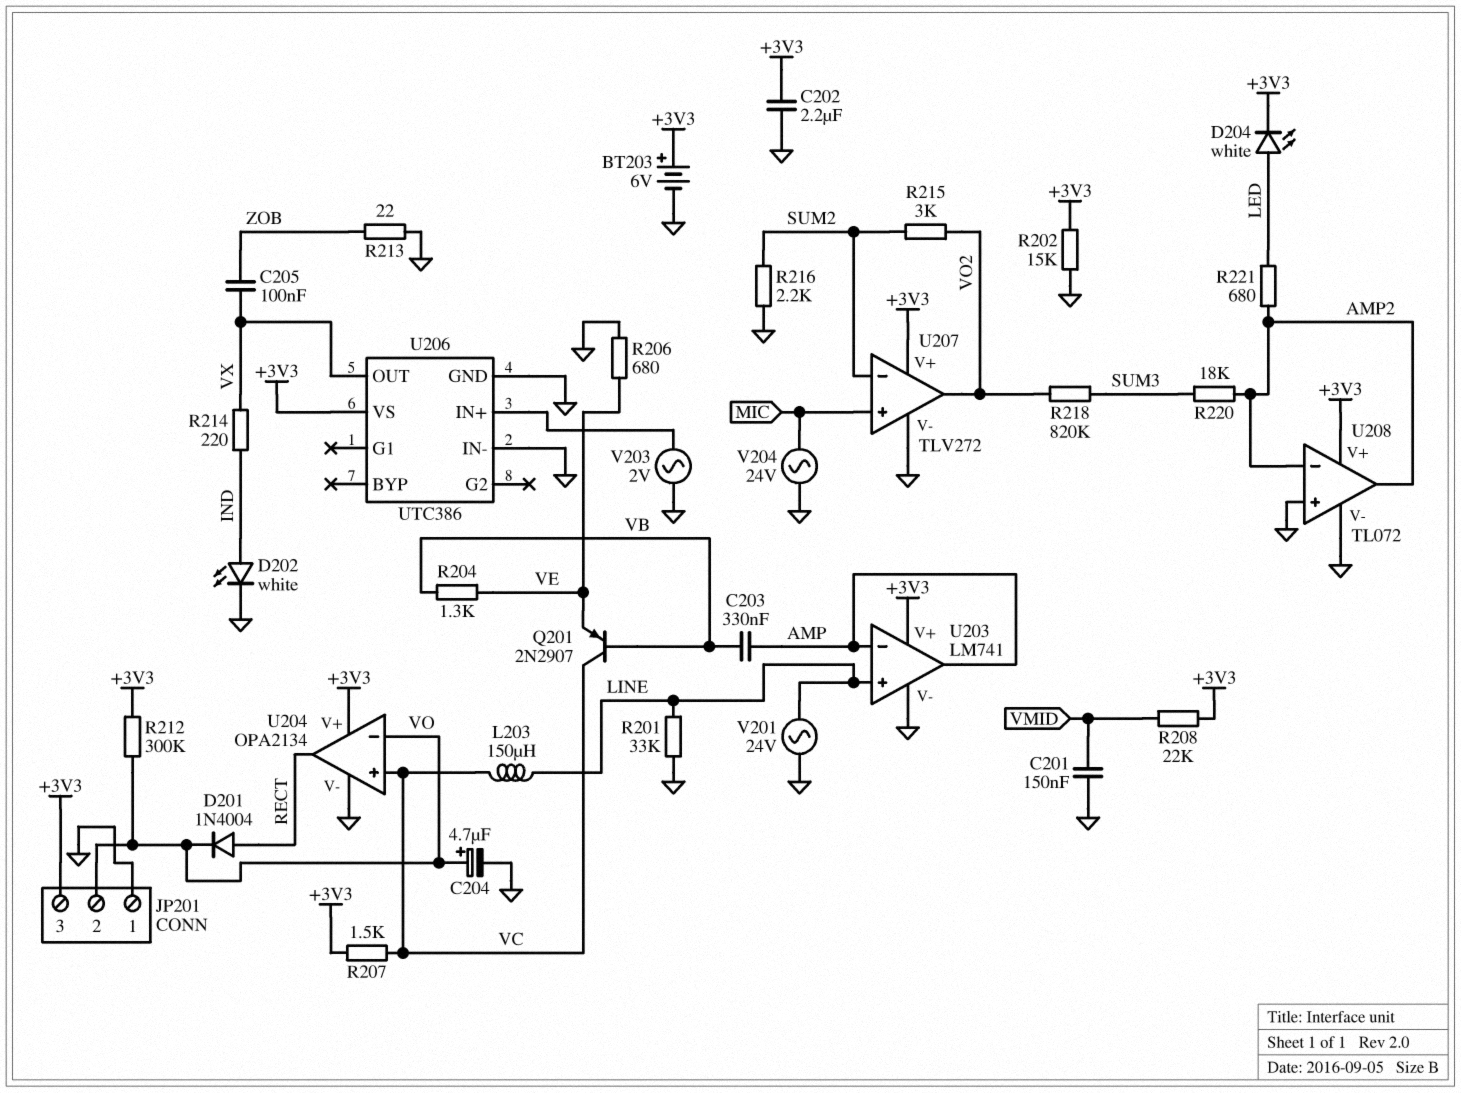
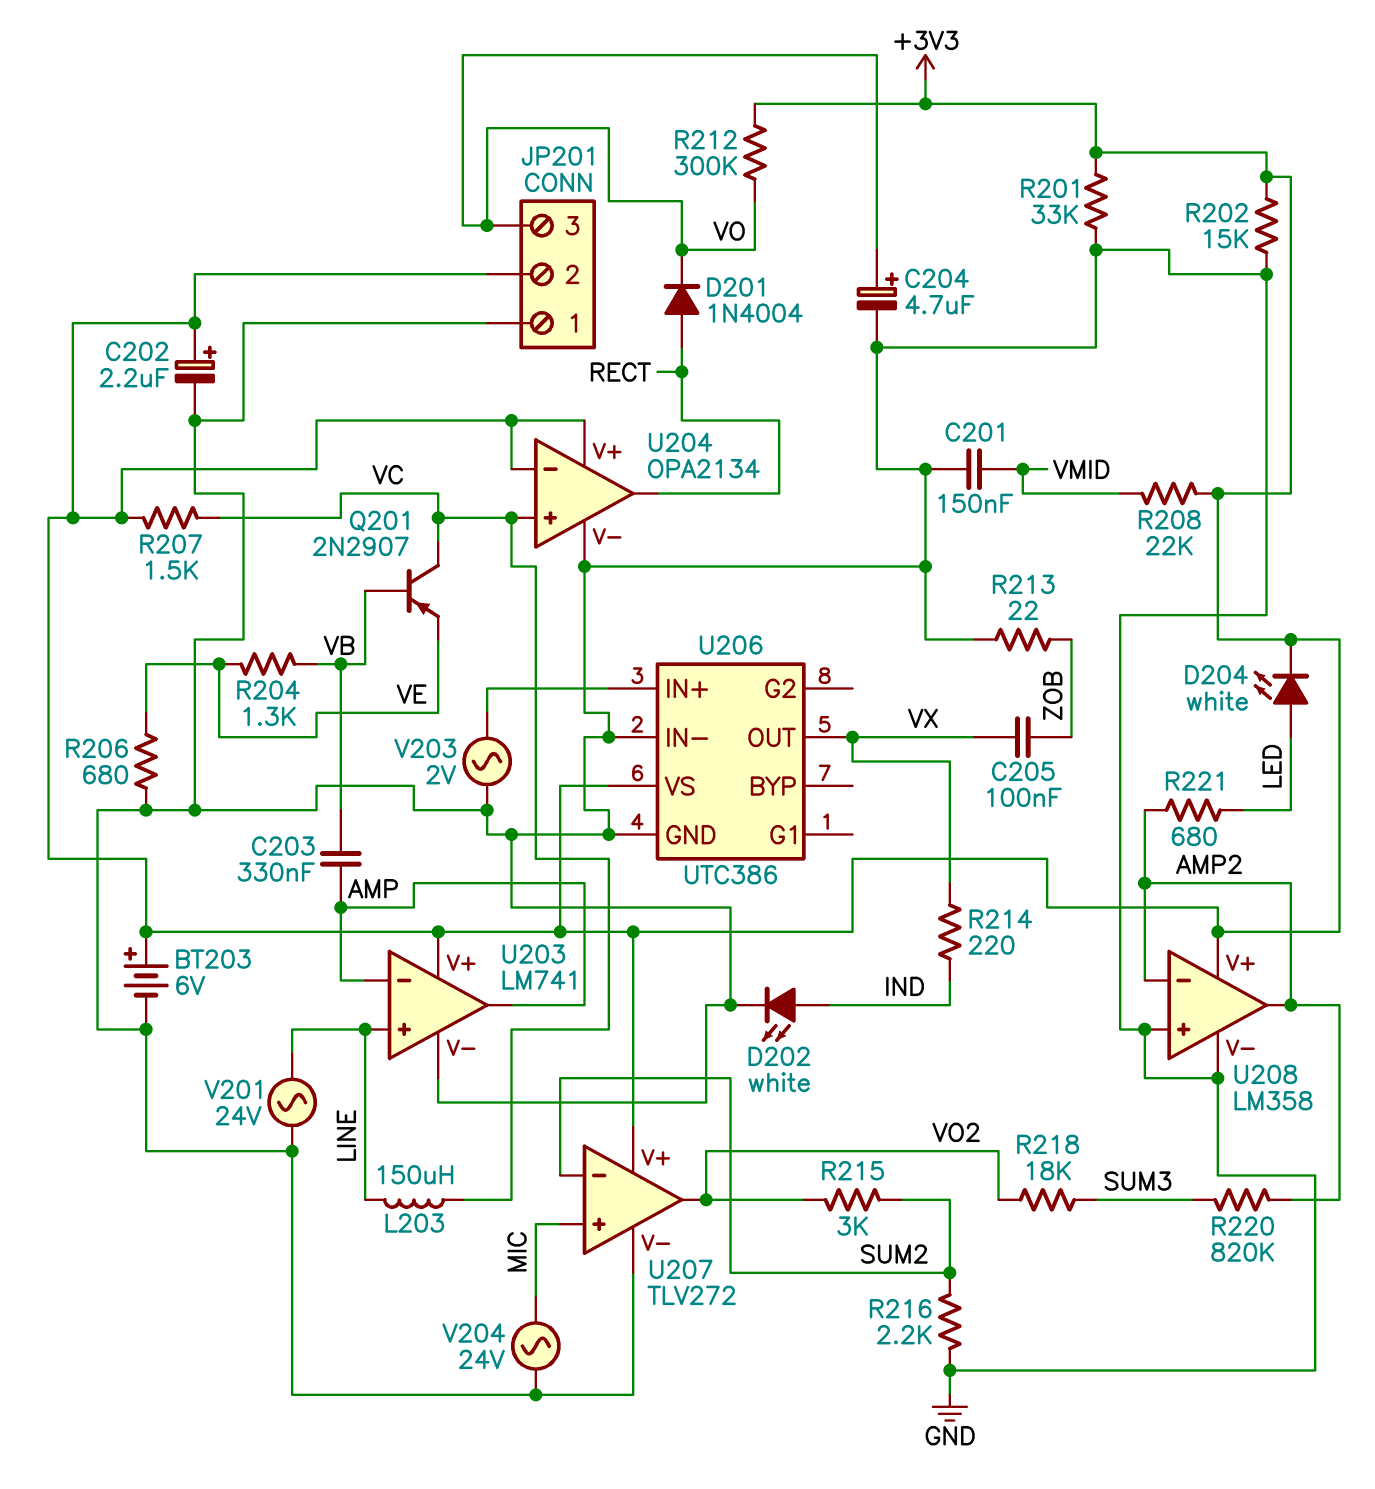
C202: 2.2uF (+3V3, GND) -> 2.2uF (plus +3V3, minus GND)
JP201 pin 2: VO -> +3V3
JP201 pin 3: +3V3 -> VO
R201: 33k (GND, LINE) -> 33k (+3V3, GND)
R218: 820k (SUM3, VO2) -> 18k (SUM3, VO2)
R220: 18k (AMP2, SUM3) -> 820k (AMP2, SUM3)
U204 pin in-: VO -> +3V3
U208: TL072 -> LM358

